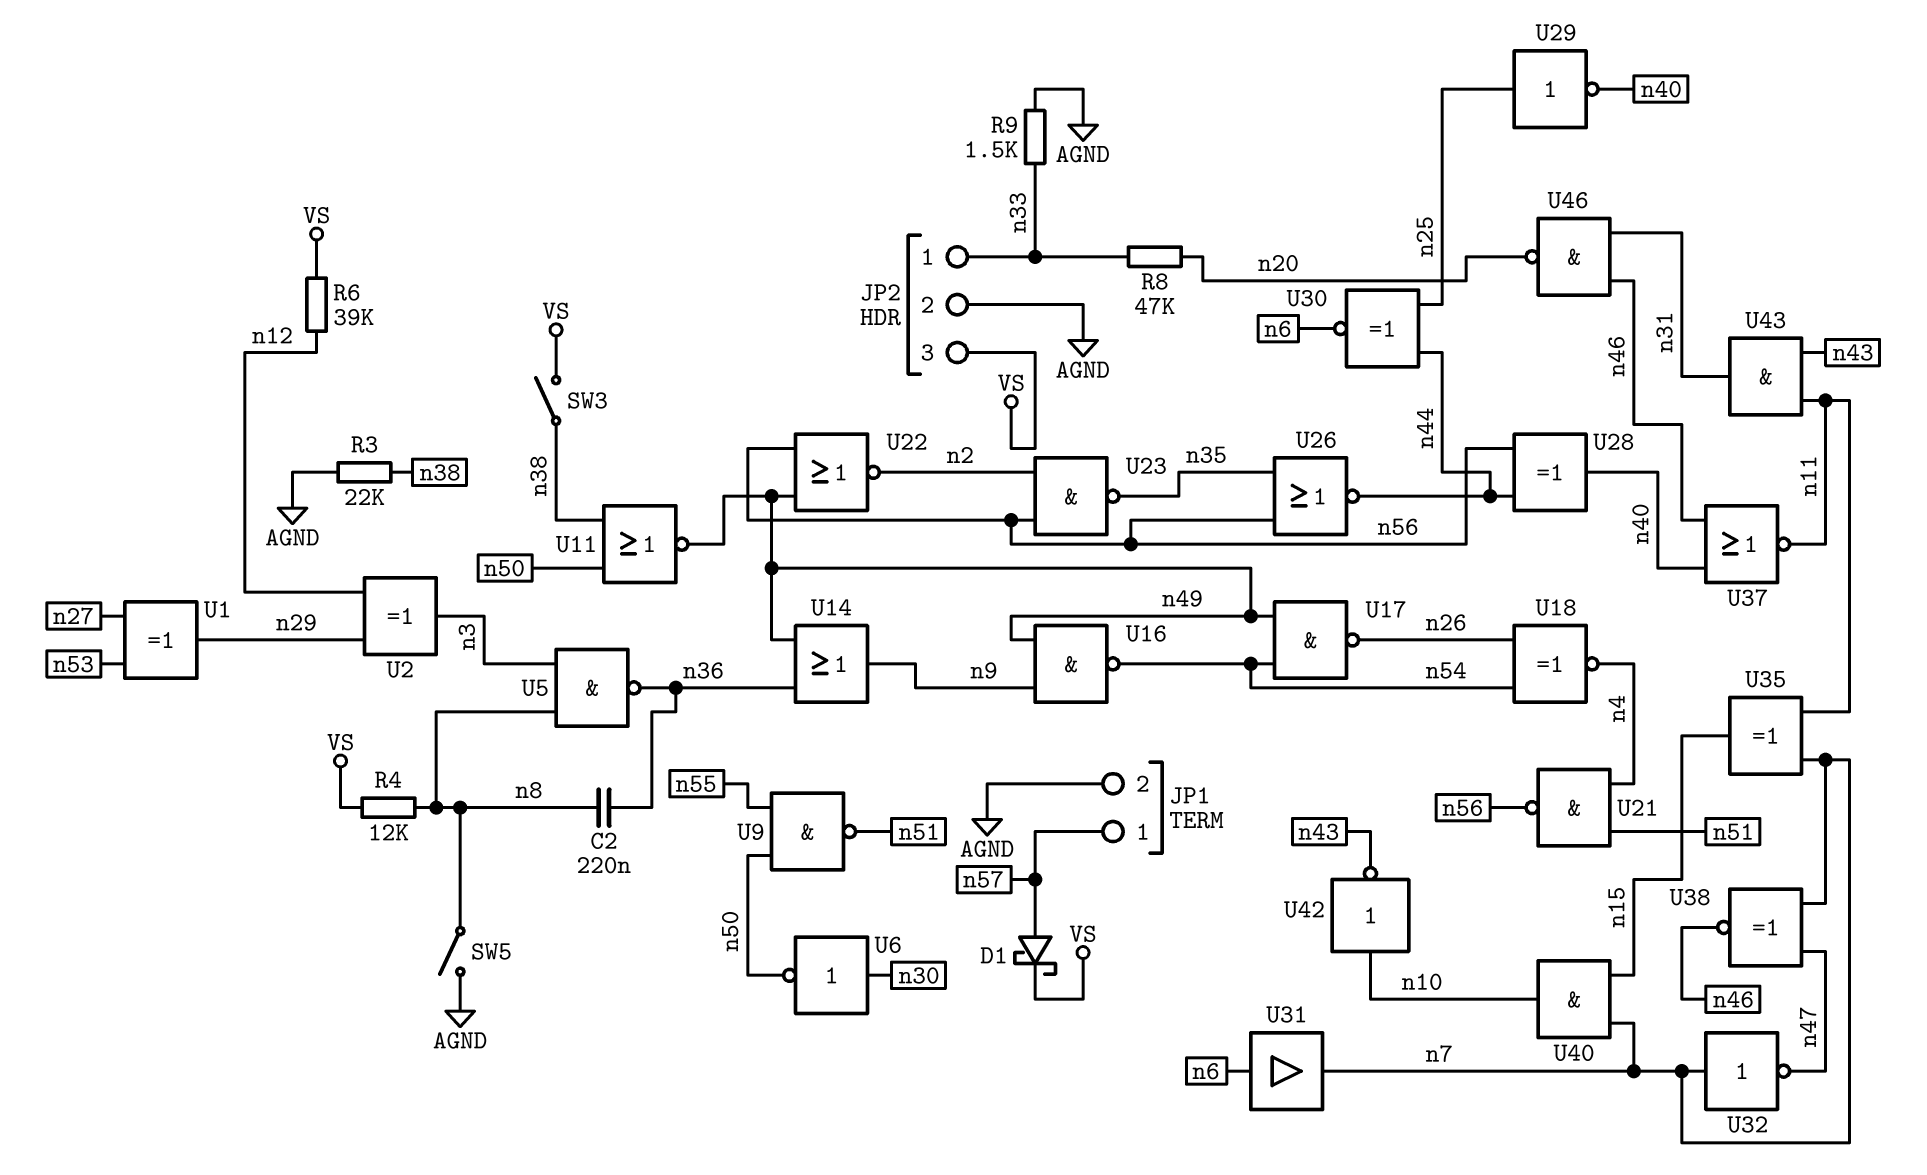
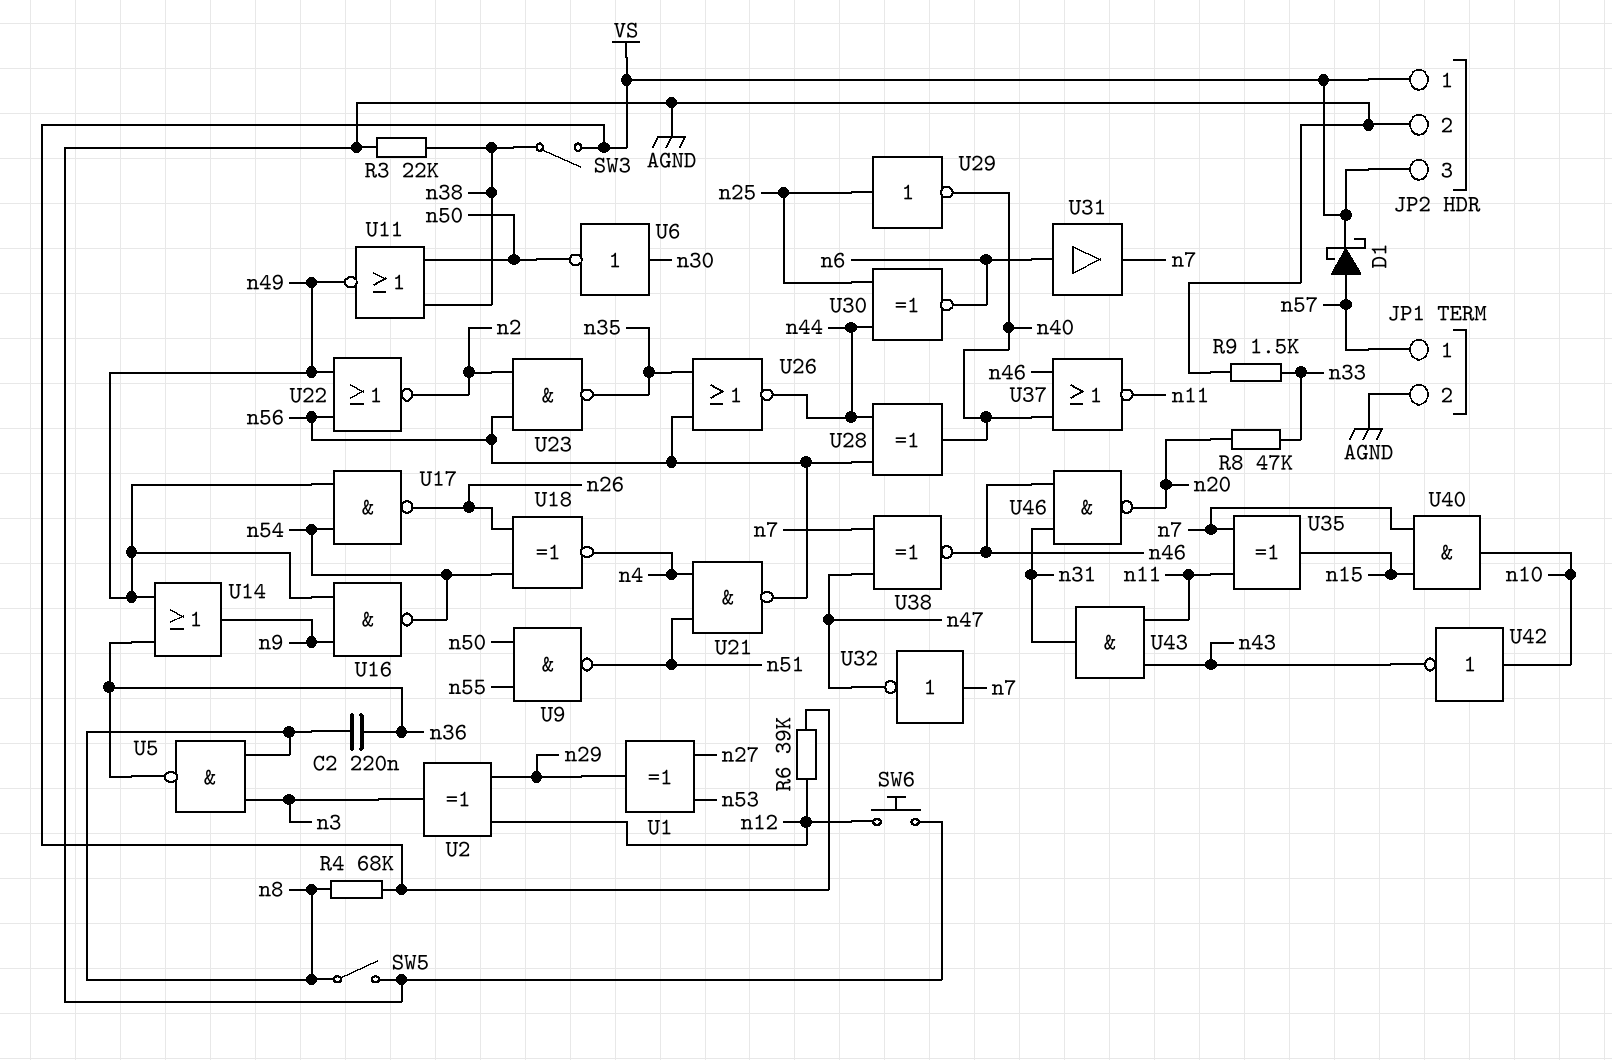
JP2 pin 1: n33 -> VS
R4: 12k (VS, n8) -> 68k (VS, n8)
SW6: none -> button (AGND, n12)

